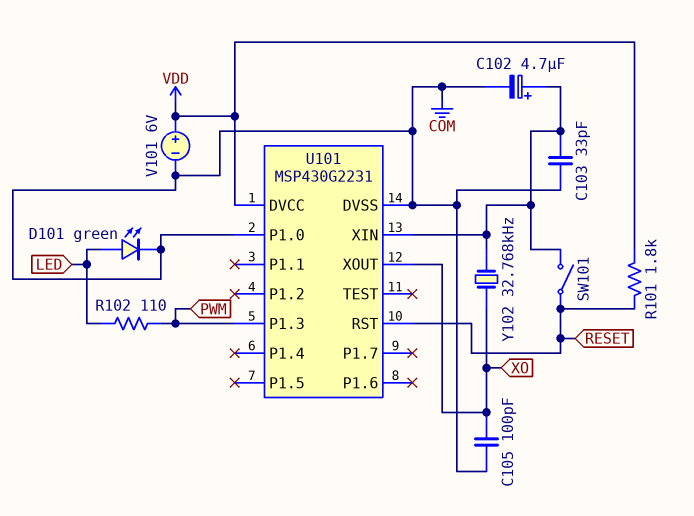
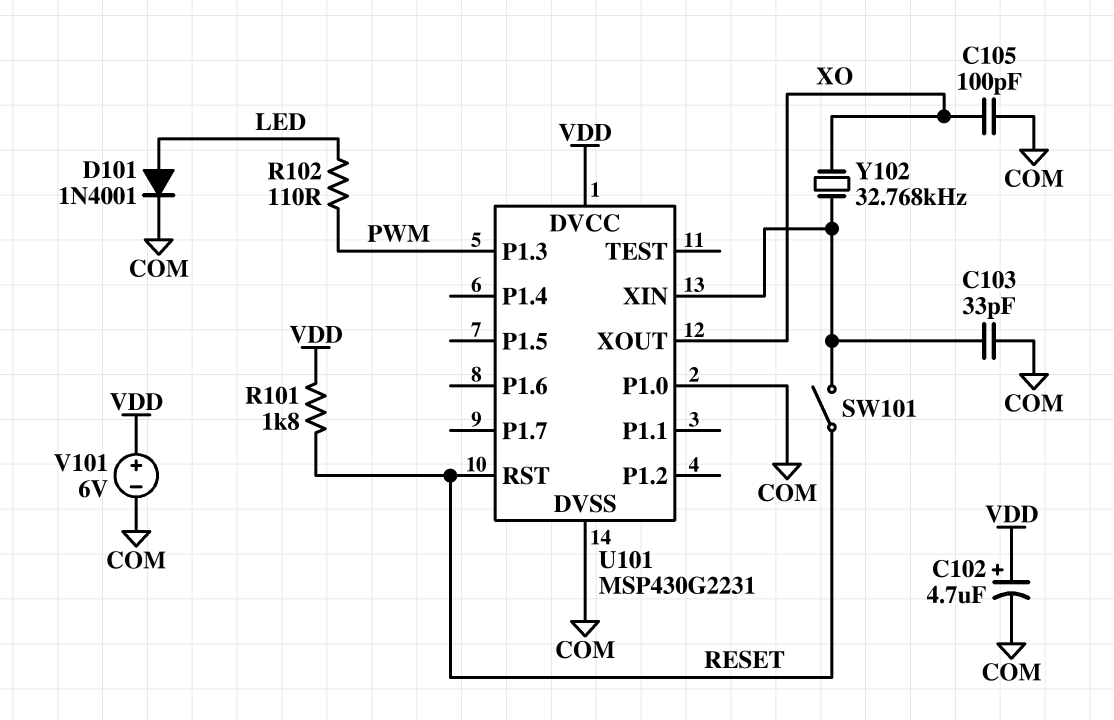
C102: 4.7uF (plus U101/XIN, minus COM) -> 4.7uF (plus VDD, minus COM)
D101: LED green (A LED, K COM) -> diode 1N4001 (A LED, K COM)

